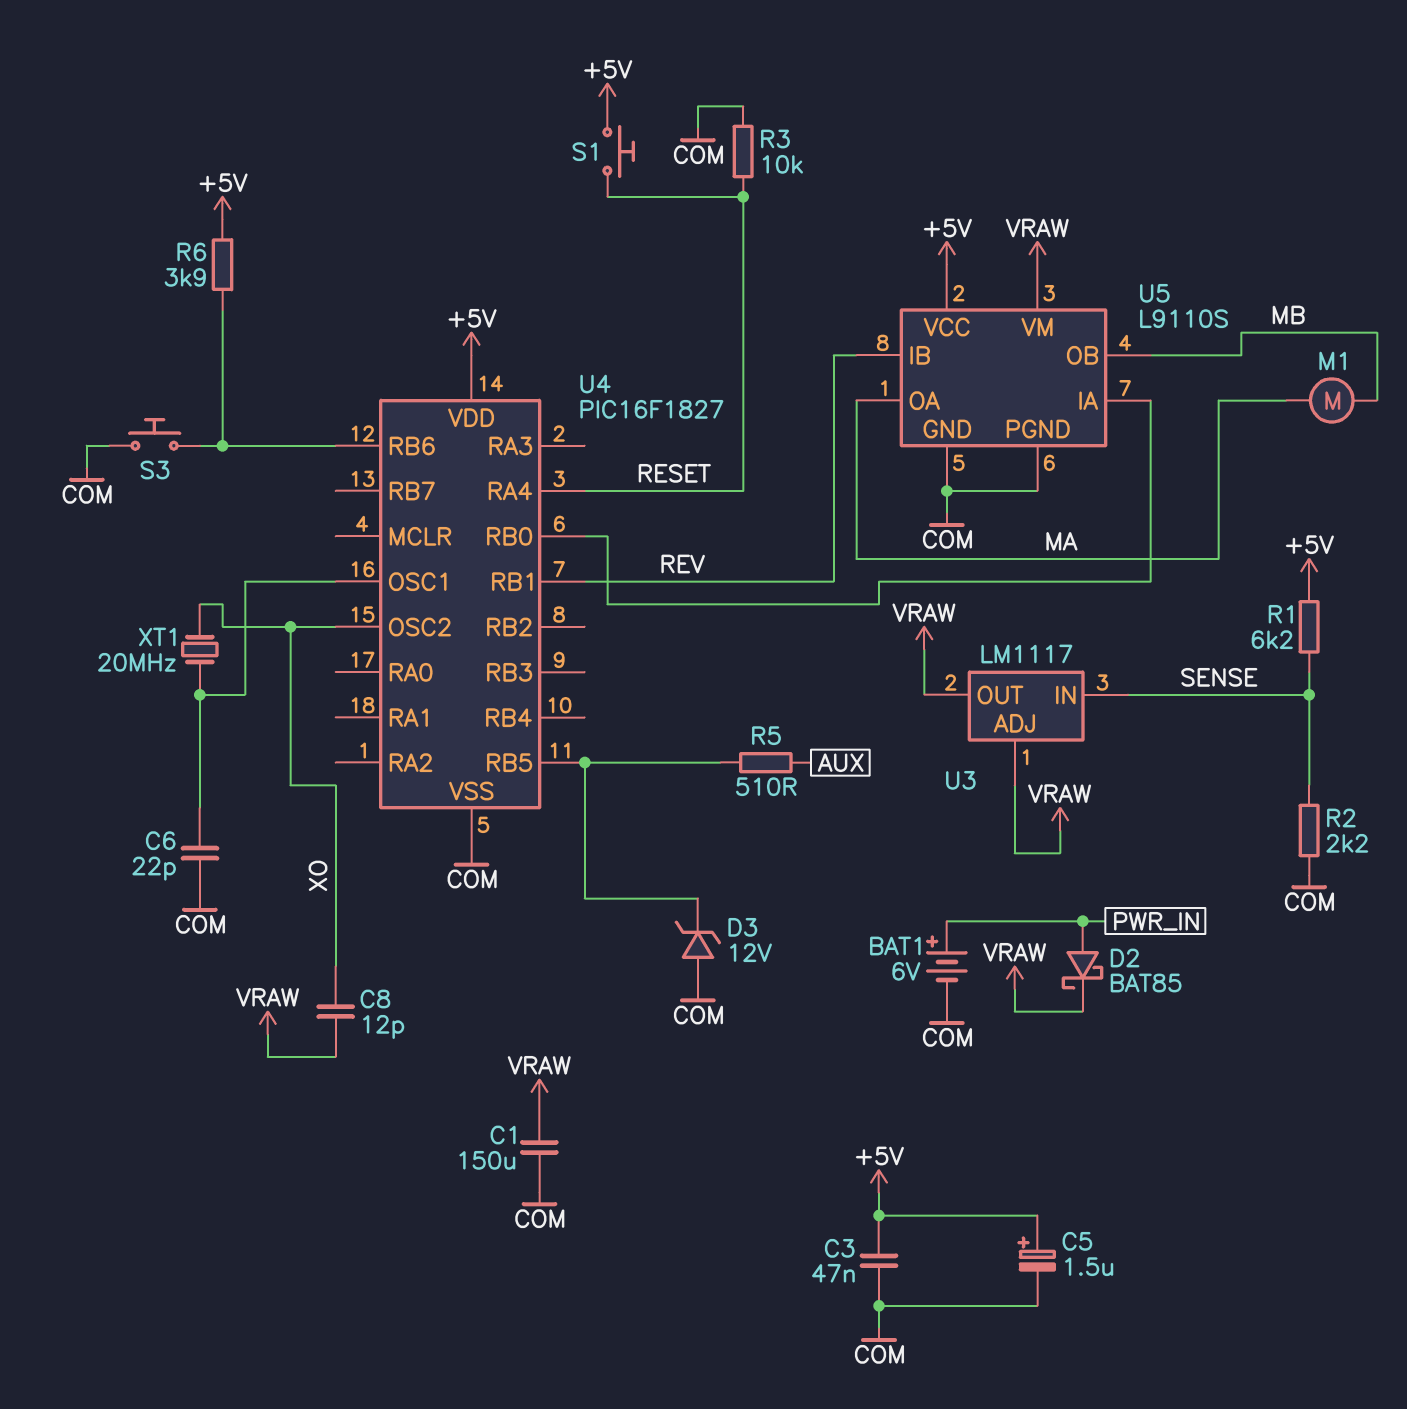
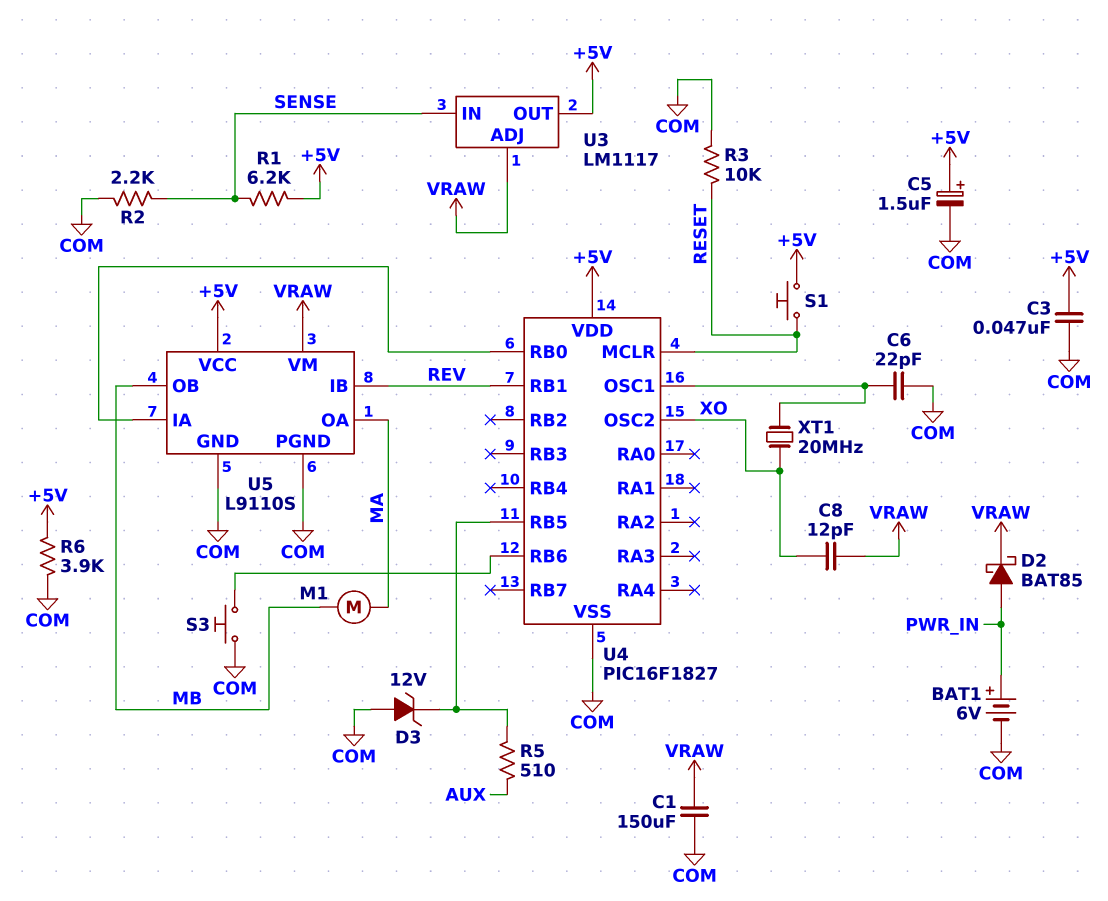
R6: 3.9k (+5V, U4/RB6) -> 3.9k (+5V, COM)
U3 pin OUT: VRAW -> +5V
U4 pin MCLR: none -> RESET
U4 pin RA4: RESET -> none

